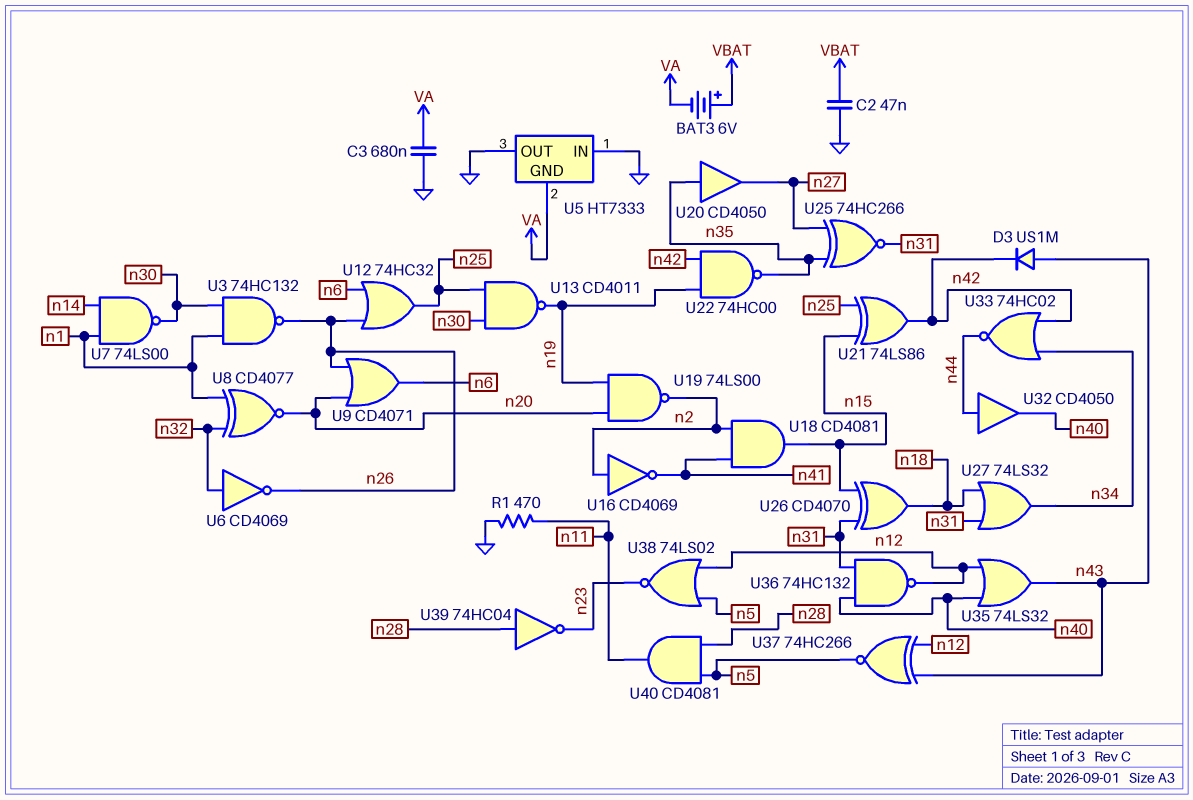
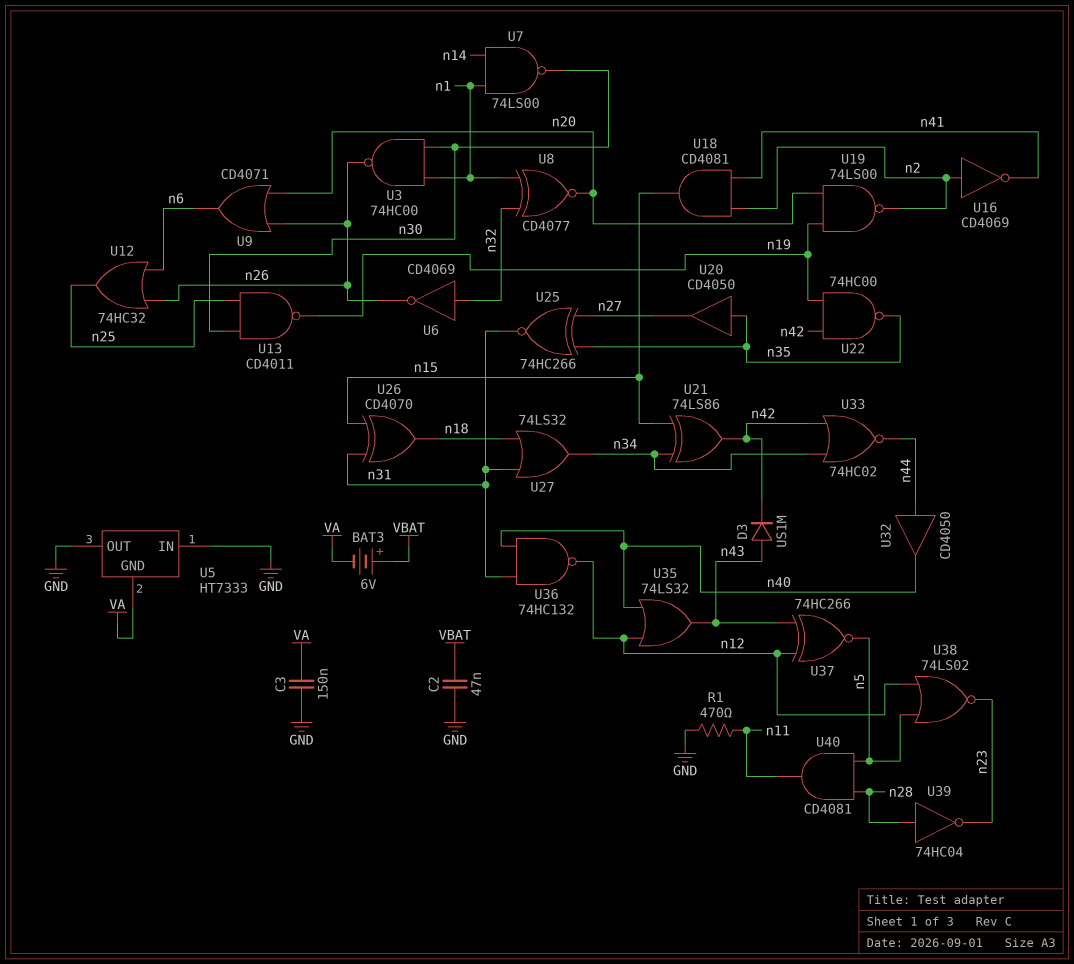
C3: 680nF (GND, VA) -> 150nF (GND, VA)
U3: NAND 74HC132 (in n1, in n30, out n26) -> NAND 74HC00 (in n1, in n30, out n26)
U21: XOR 74LS86 (in n15, in n25, out n42) -> XOR 74LS86 (in n15, in n34, out n42)

